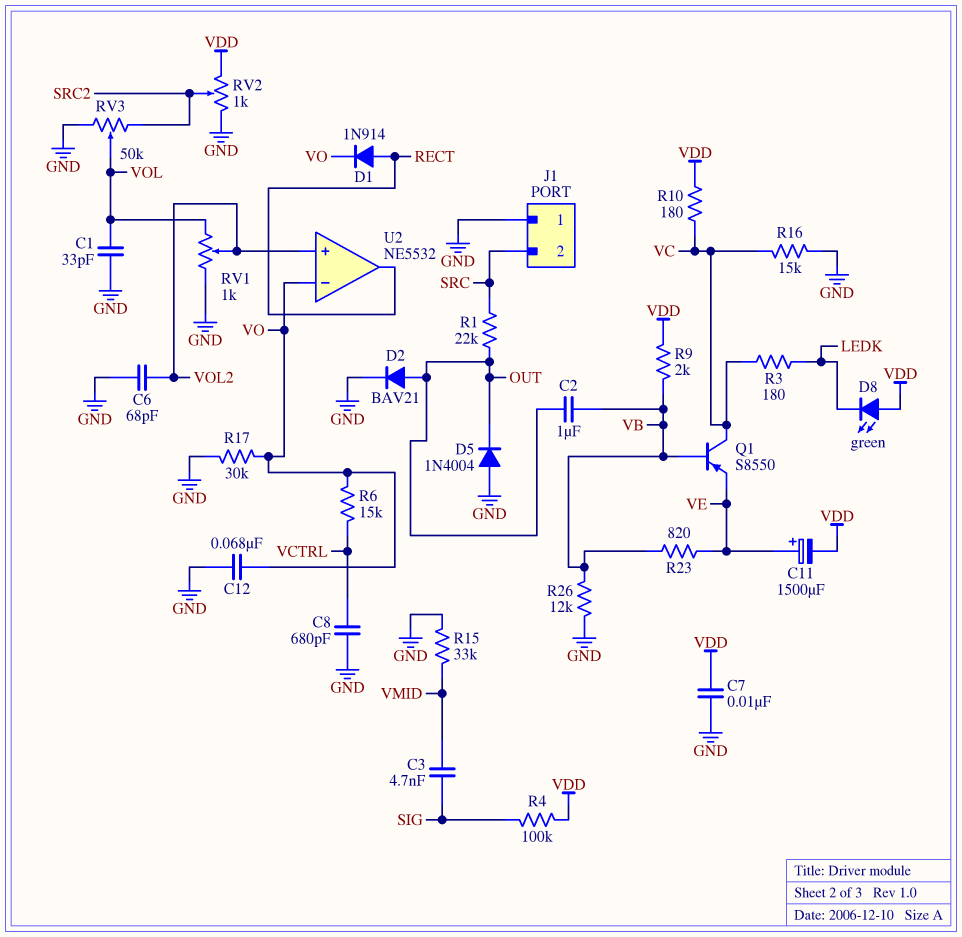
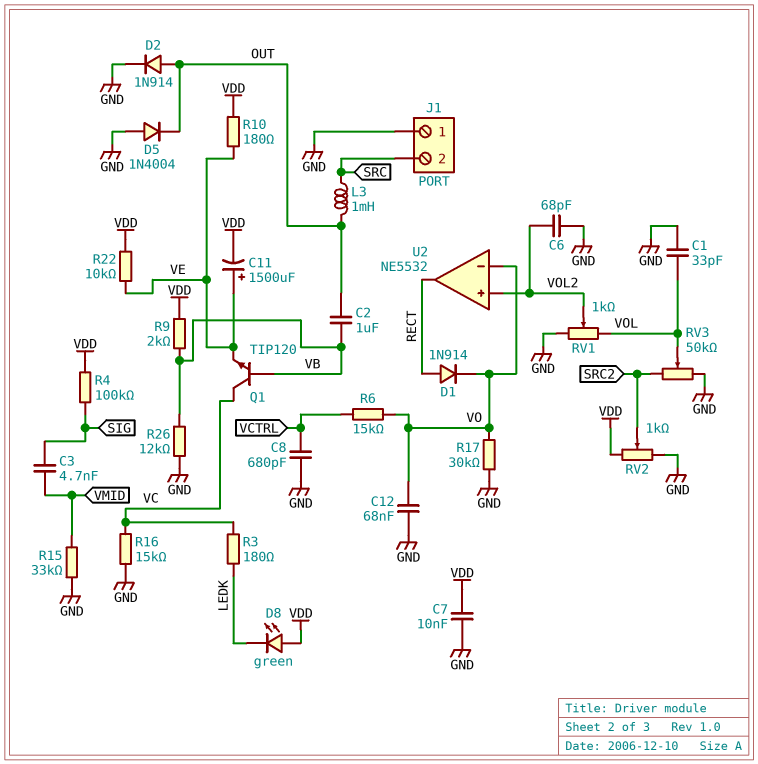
D2: diode BAV21 (A OUT, K GND) -> diode 1N914 (A OUT, K GND)
L3: none -> 1mH (OUT, SRC)
Q1: PNP S8550 (B VB, C VC, E VE) -> NPN TIP120 (B VB, C VC, E VE)
R1: 22k (OUT, SRC) -> none
R10: 180 (VC, VDD) -> 180 (VDD, VE)
R22: none -> 10k (VDD, VE)
R23: 820 (VB, VE) -> none

